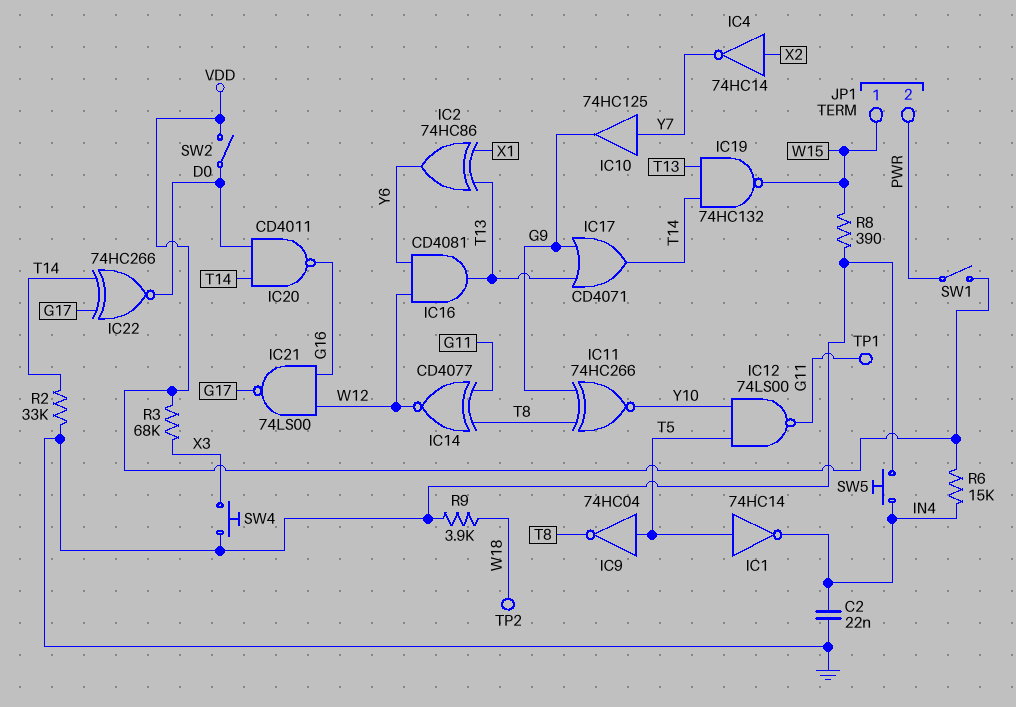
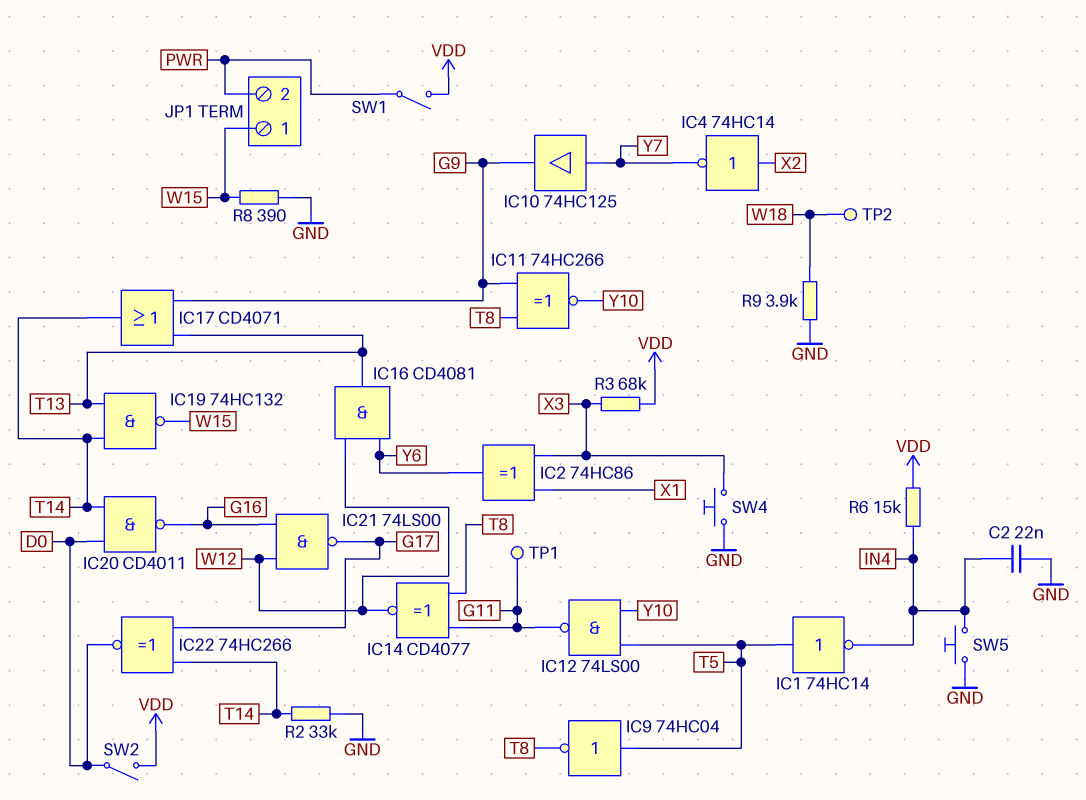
IC2: XOR 74HC86 (in T13, in X1, out Y6) -> XOR 74HC86 (in X1, in X3, out Y6)

